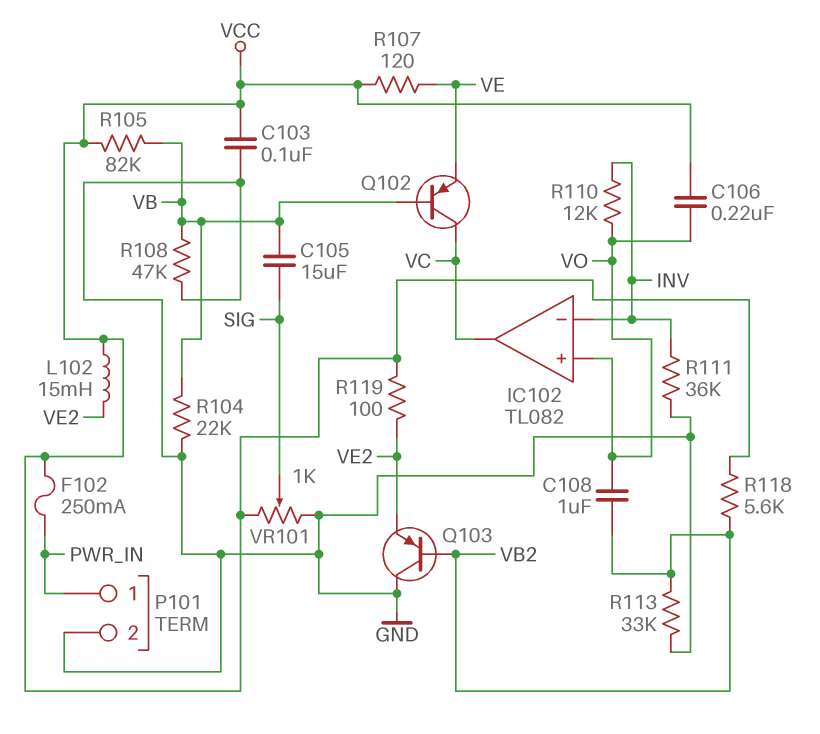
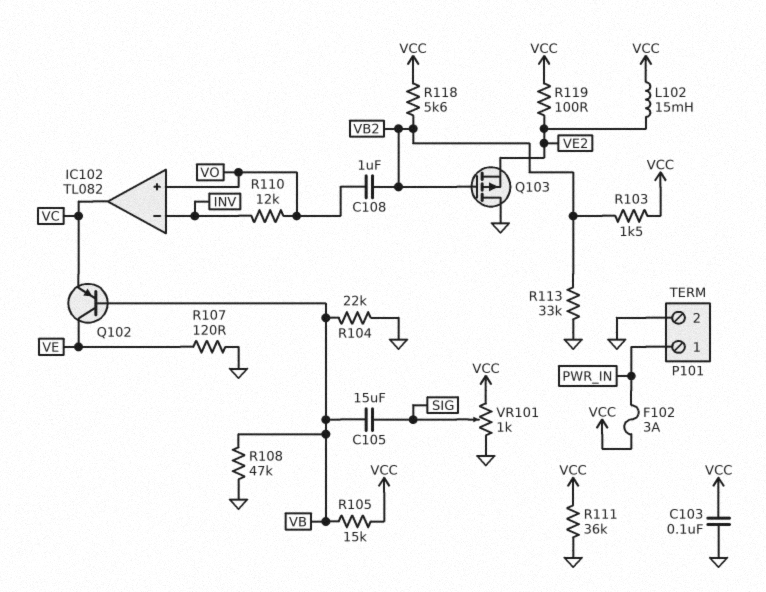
C106: 220nF (VCC, VO) -> none
F102: 250mA (PWR_IN, VCC) -> 3A (PWR_IN, VCC)
Q102: PNP (B VB, C VC, E VE) -> PNP (B VB, C VE, E VC)
Q103: PNP (B VB2, C GND, E VE2) -> PMOS (G VB2, D GND, S VE2)
R103: none -> 1.5k (VB2, VCC)
R105: 82k (VB, VCC) -> 15k (VB, VCC)
R107: 120 (VCC, VE) -> 120 (GND, VE)
R111: 36k (GND, INV) -> 36k (GND, VCC)

